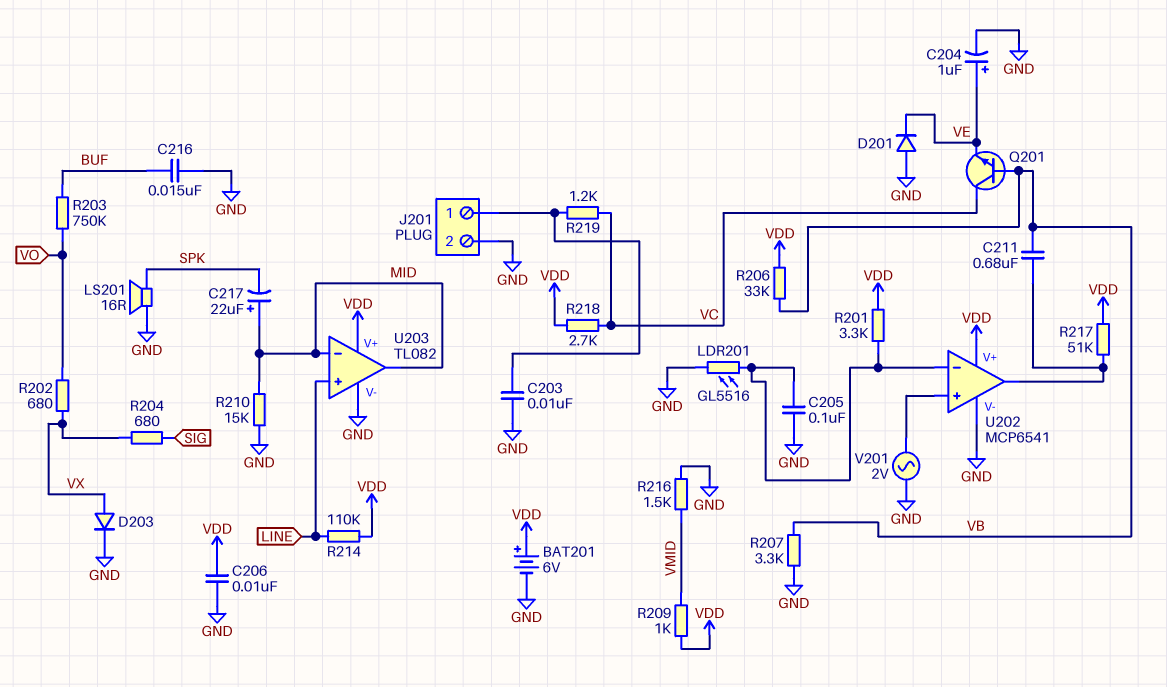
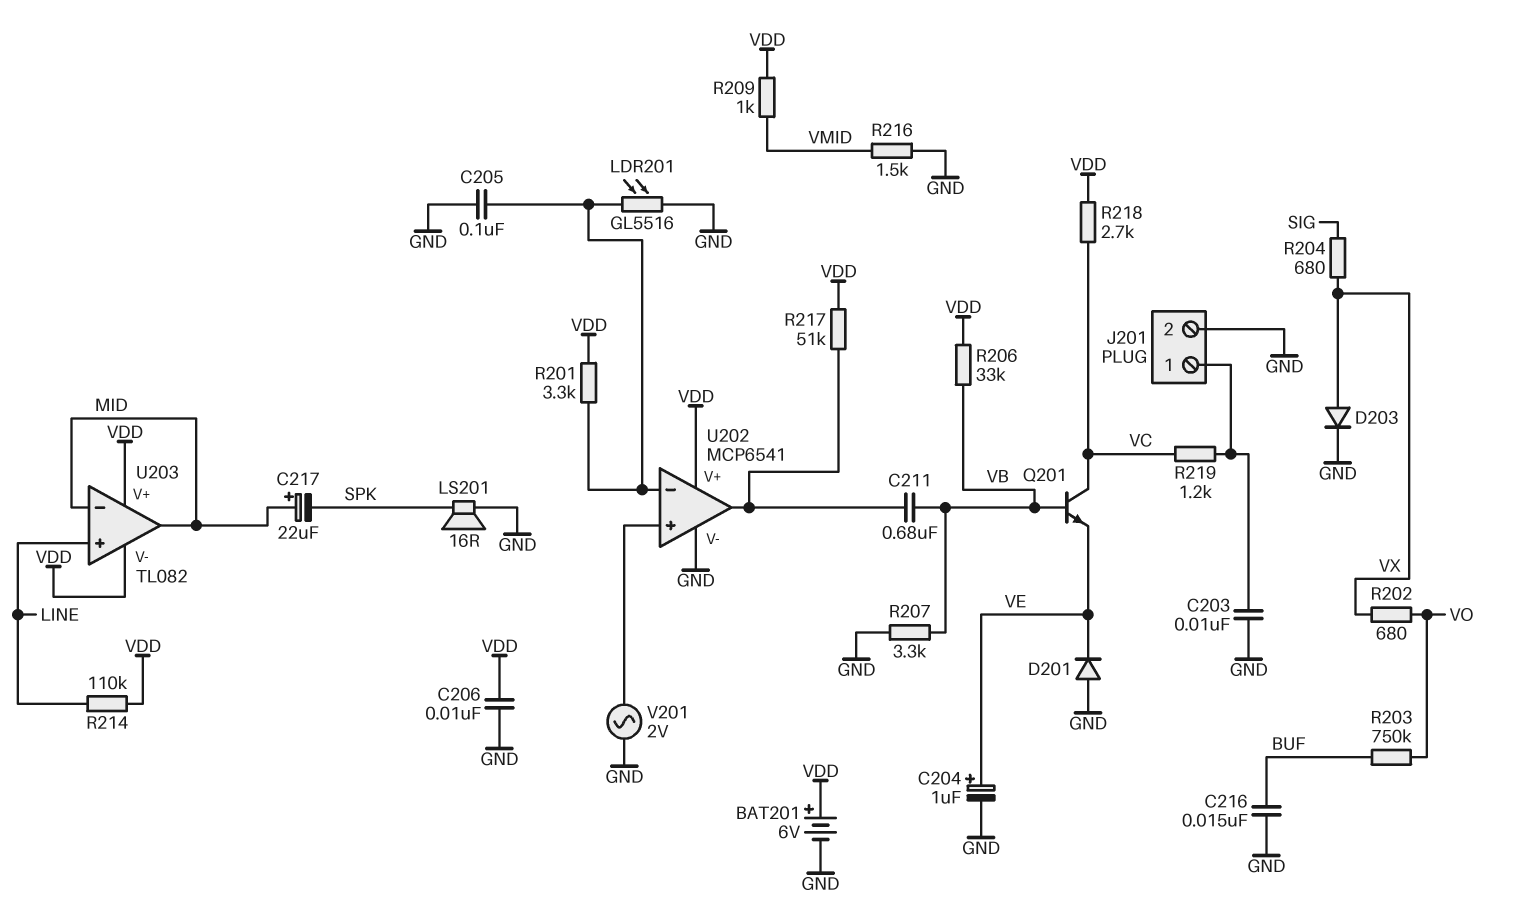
R210: 15k (GND, MID) -> none
U203 pin V-: GND -> VDD

